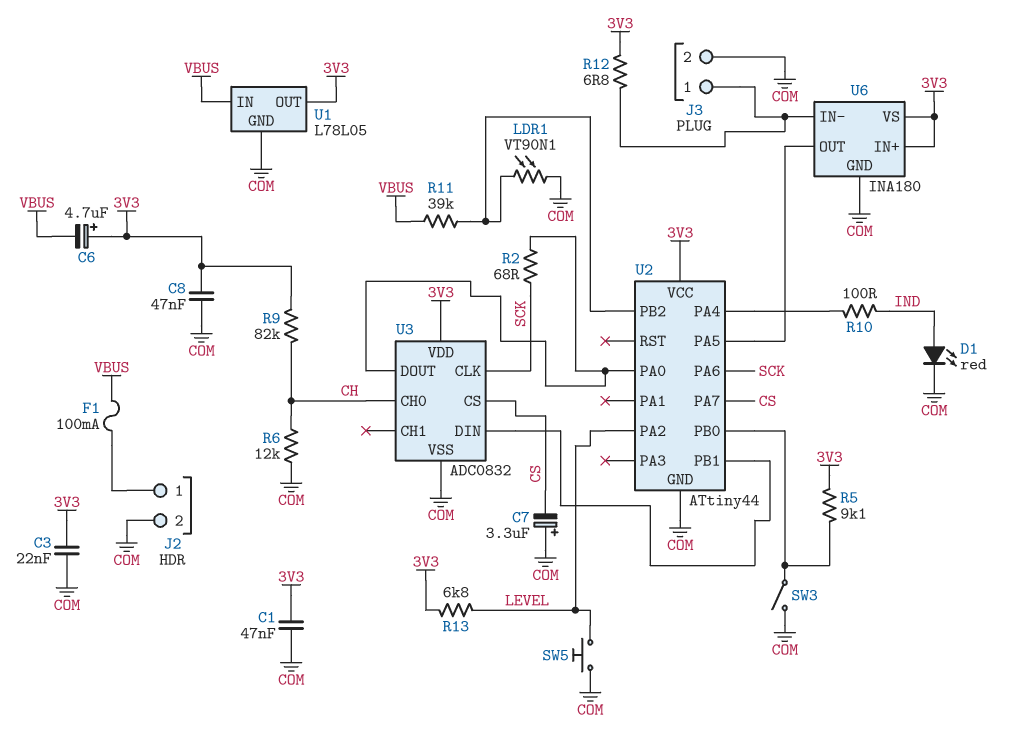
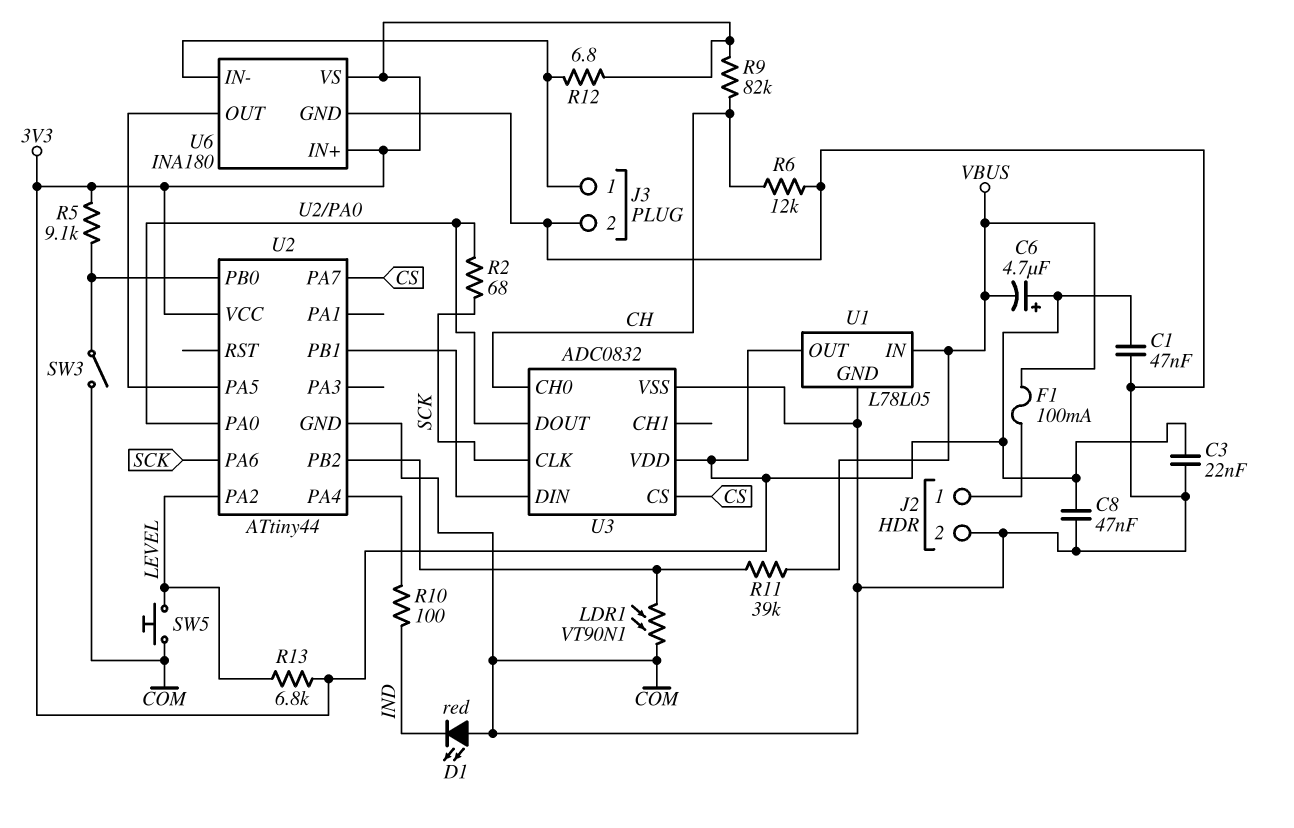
C7: 3.3uF (plus COM, minus CS) -> none
D1: LED red (A IND, K COM) -> LED red (A COM, K IND)

